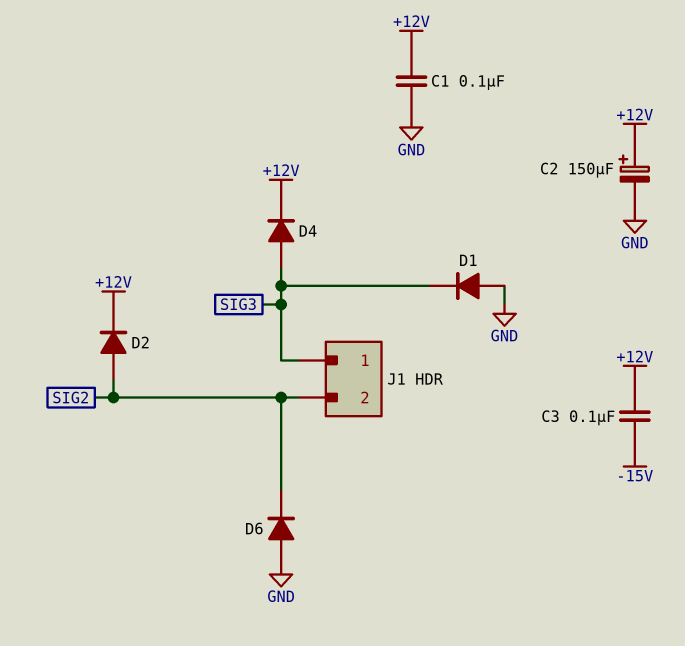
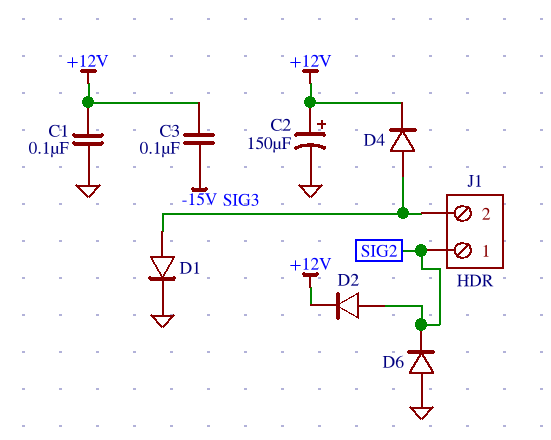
D1: diode (A GND, K SIG3) -> diode (A SIG3, K GND)
J1 pin 1: SIG3 -> SIG2
J1 pin 2: SIG2 -> SIG3

